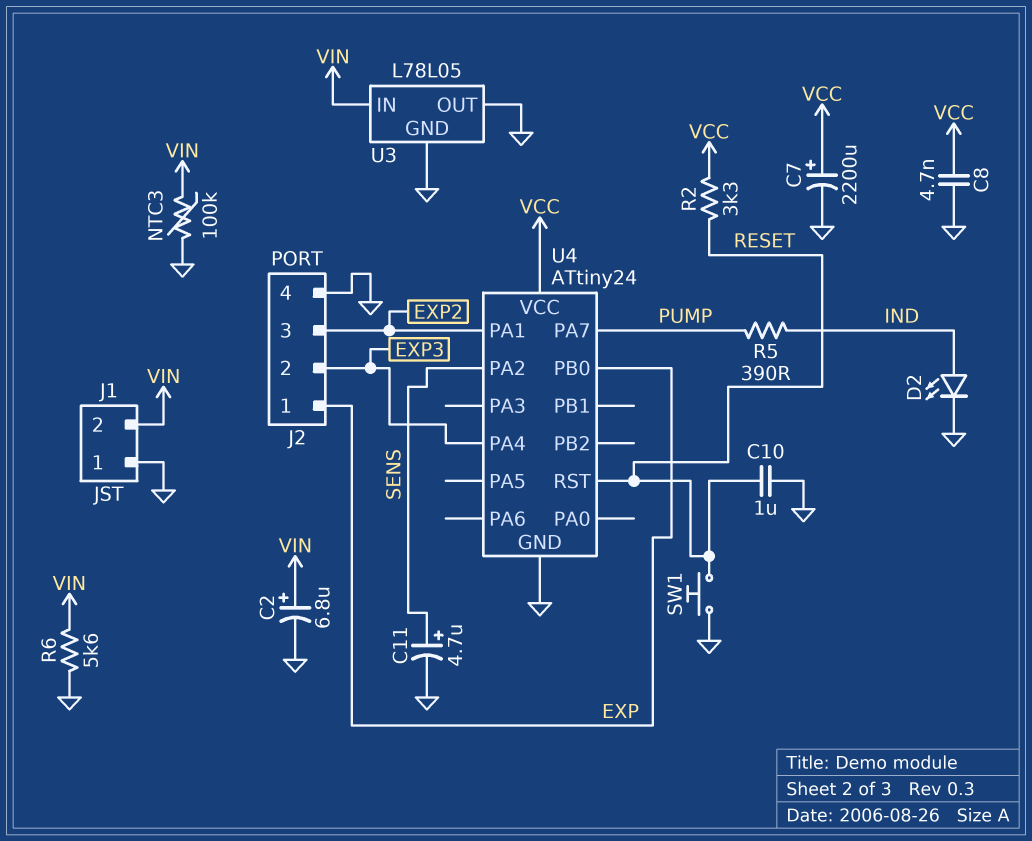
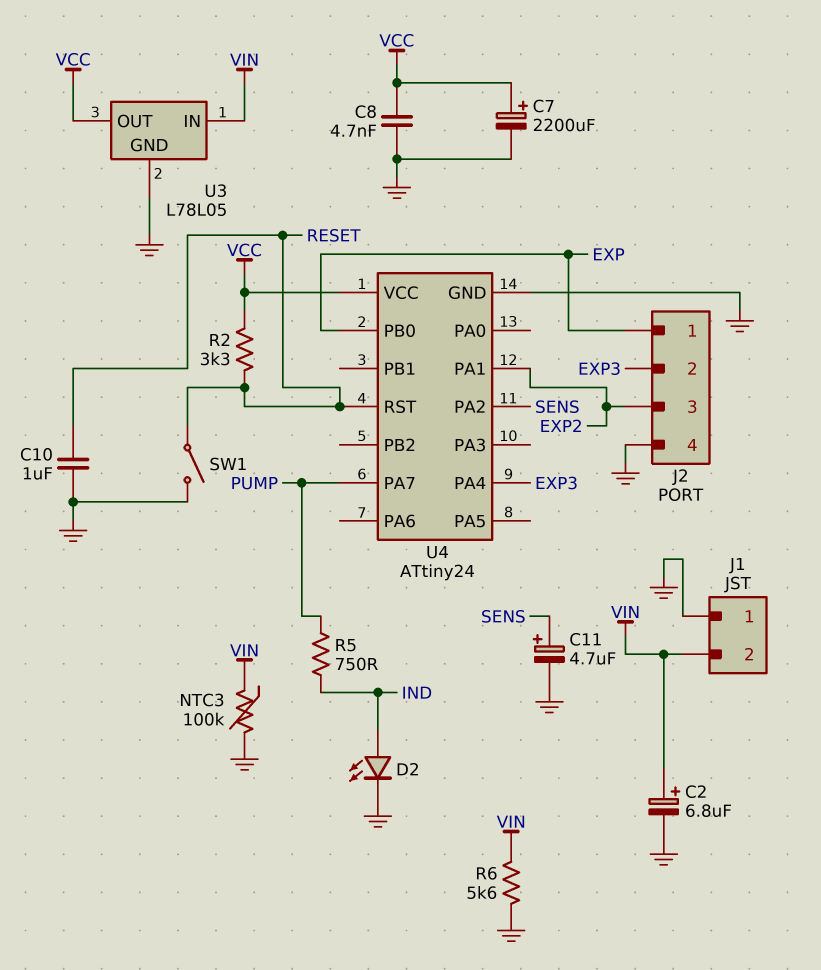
R5: 390 (IND, PUMP) -> 750 (IND, PUMP)
SW1: button (GND, RESET) -> switch (GND, RESET)
U3 pin OUT: GND -> VCC

